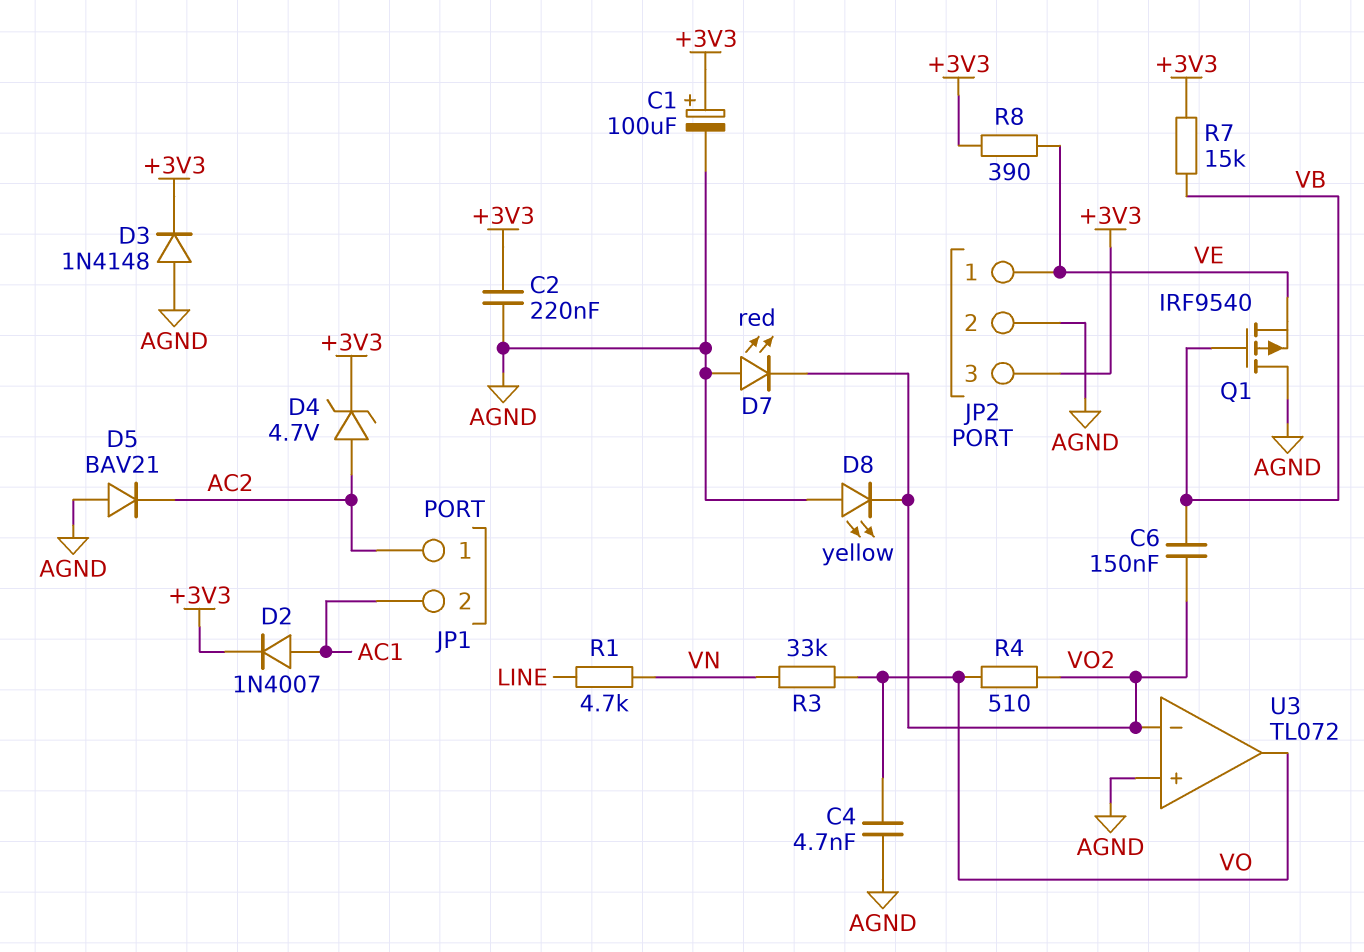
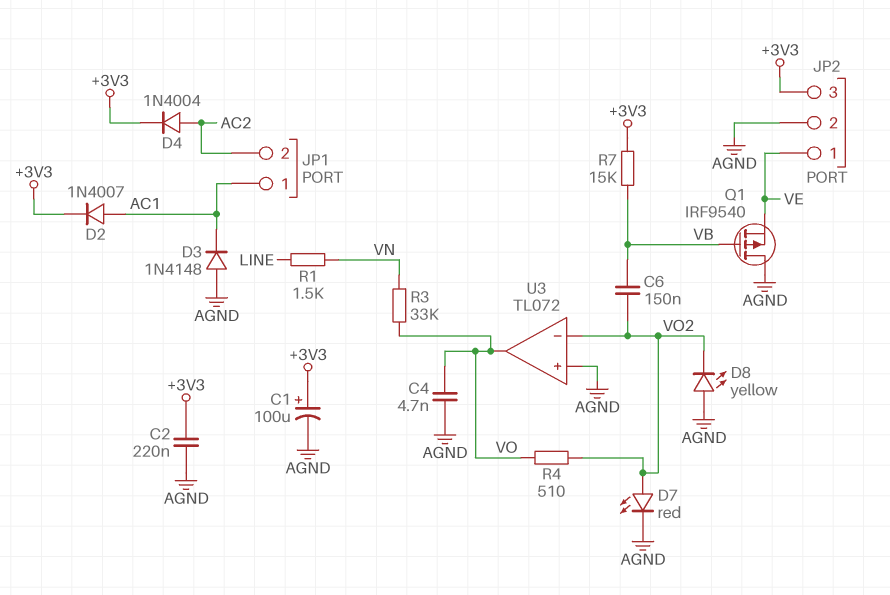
D3: diode 1N4148 (A AGND, K +3V3) -> diode 1N4148 (A AGND, K AC1)
D4: zener 4.7V (A AC2, K +3V3) -> diode 1N4004 (A AC2, K +3V3)
D5: diode BAV21 (A AGND, K AC2) -> none
D7: LED red (A AGND, K VO2) -> LED red (A VO2, K AGND)
JP1 pin 1: AC2 -> AC1
JP1 pin 2: AC1 -> AC2
R1: 4.7k (LINE, VN) -> 1.5k (LINE, VN)
R8: 390 (+3V3, VE) -> none

